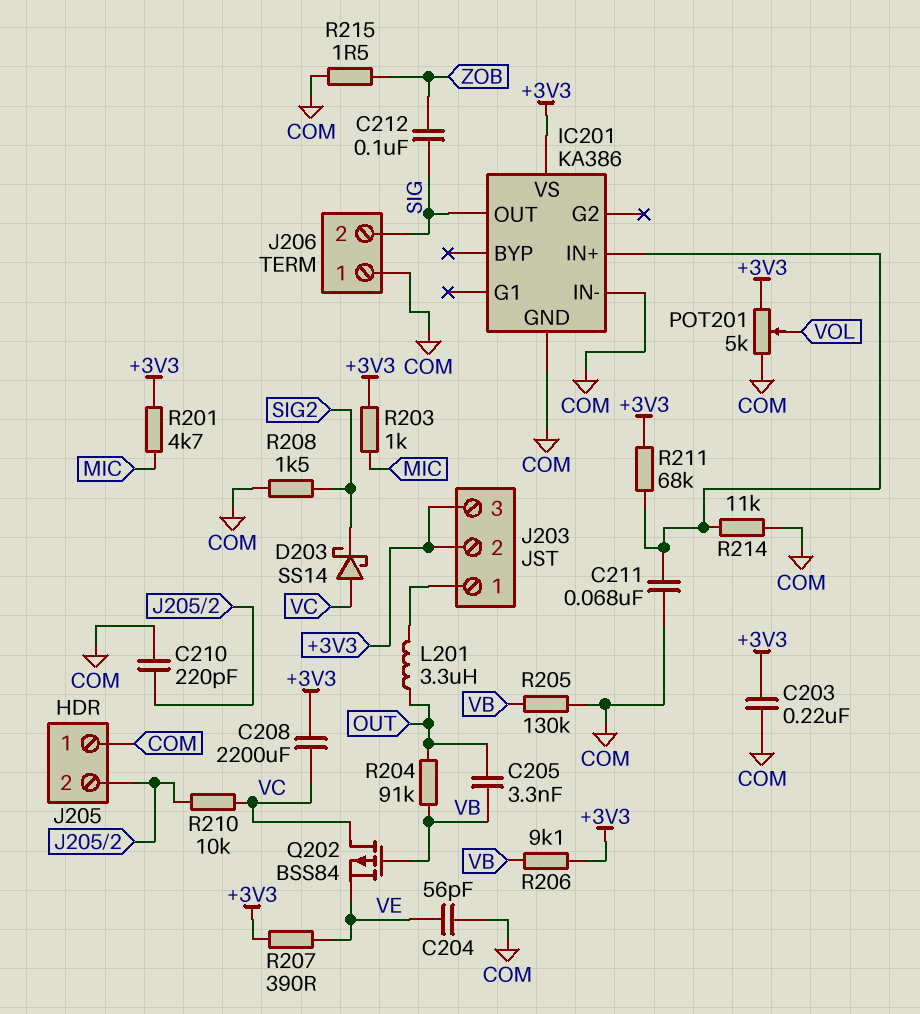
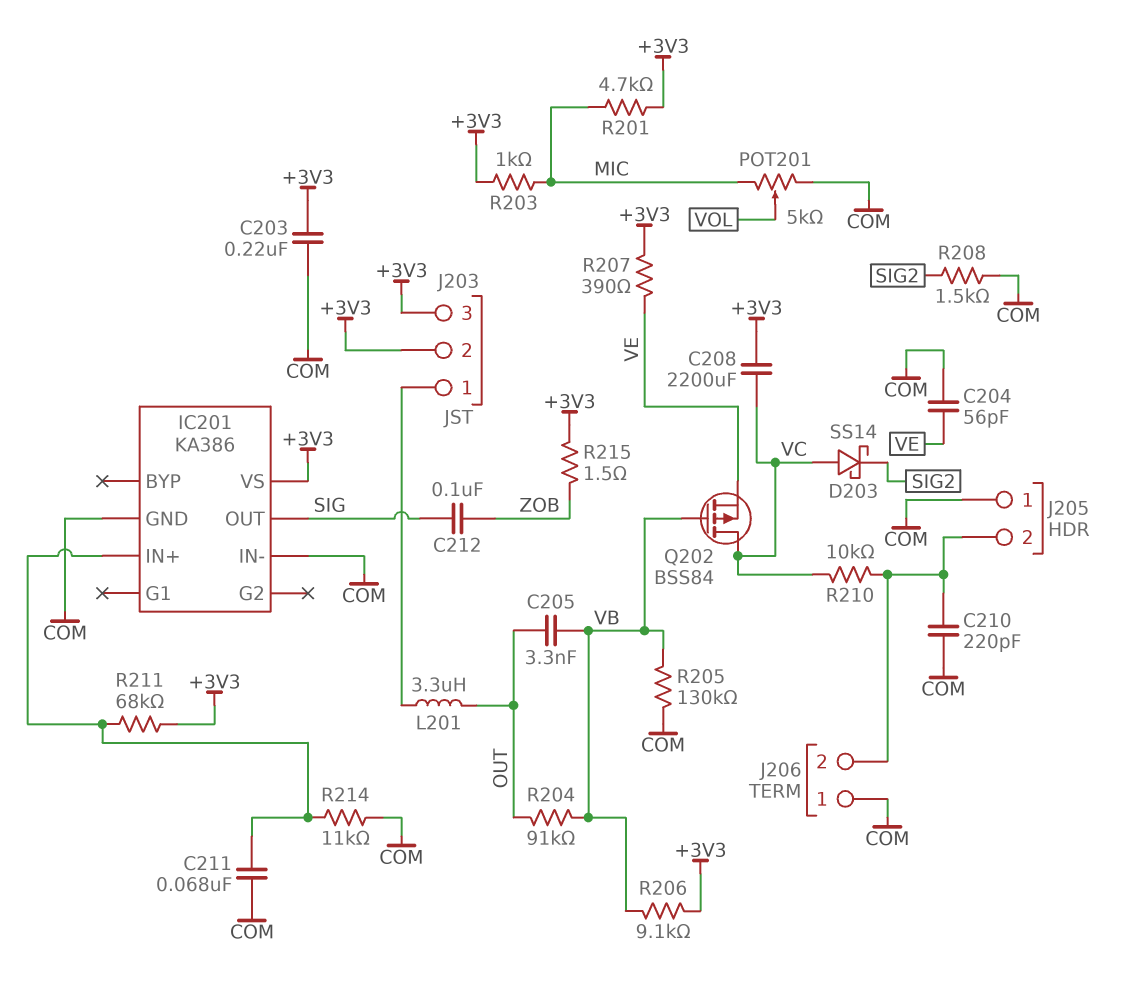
J206 pin 2: SIG -> J205/2
POT201: 5k (+3V3, COM, wiper VOL) -> 5k (COM, MIC, wiper VOL)
R215: 1.5 (COM, ZOB) -> 1.5 (+3V3, ZOB)

